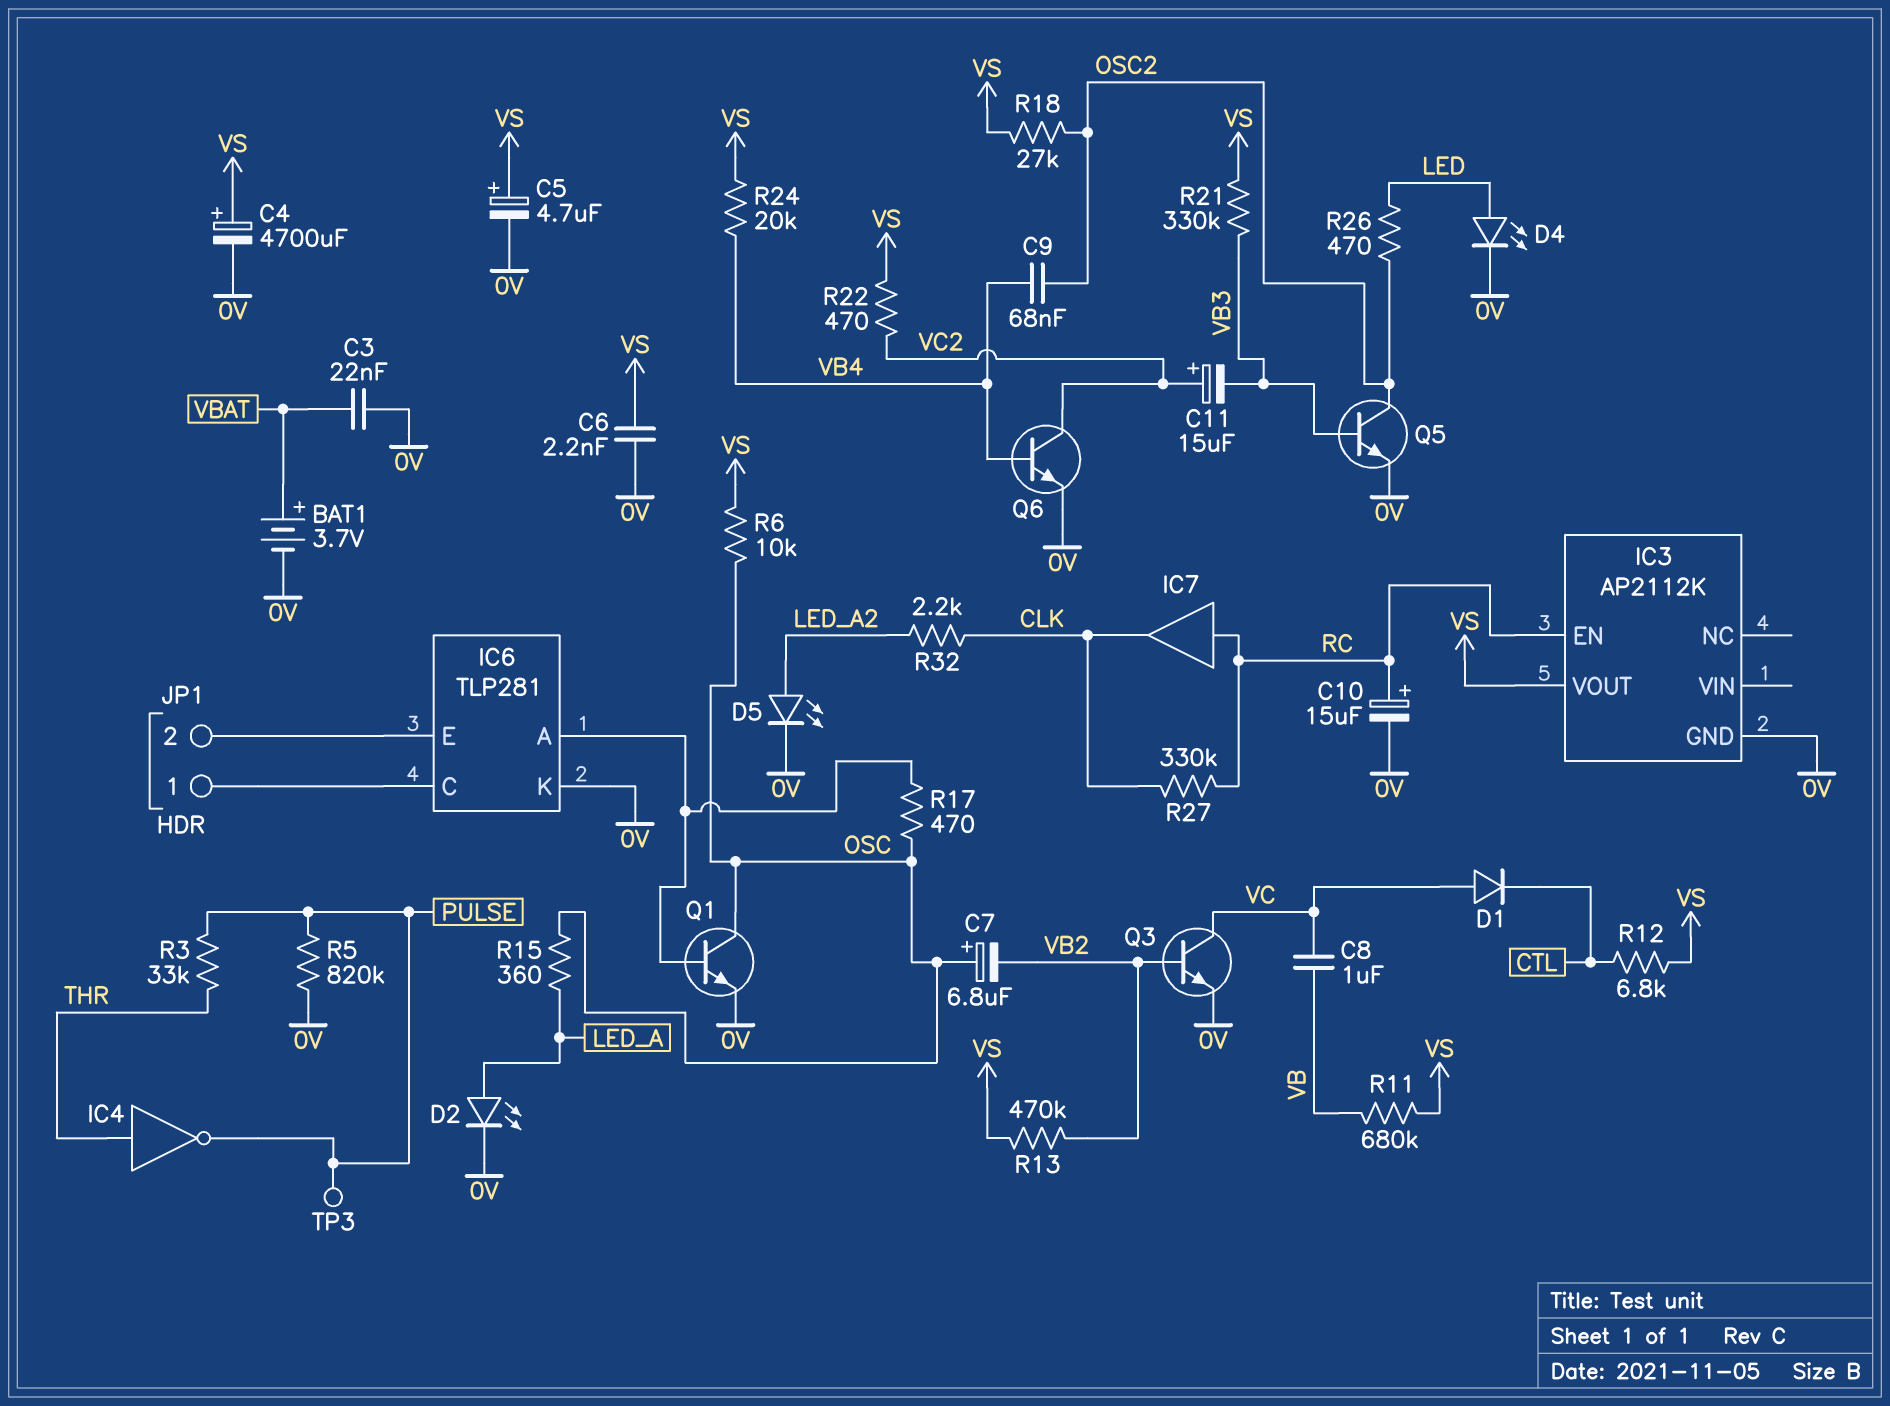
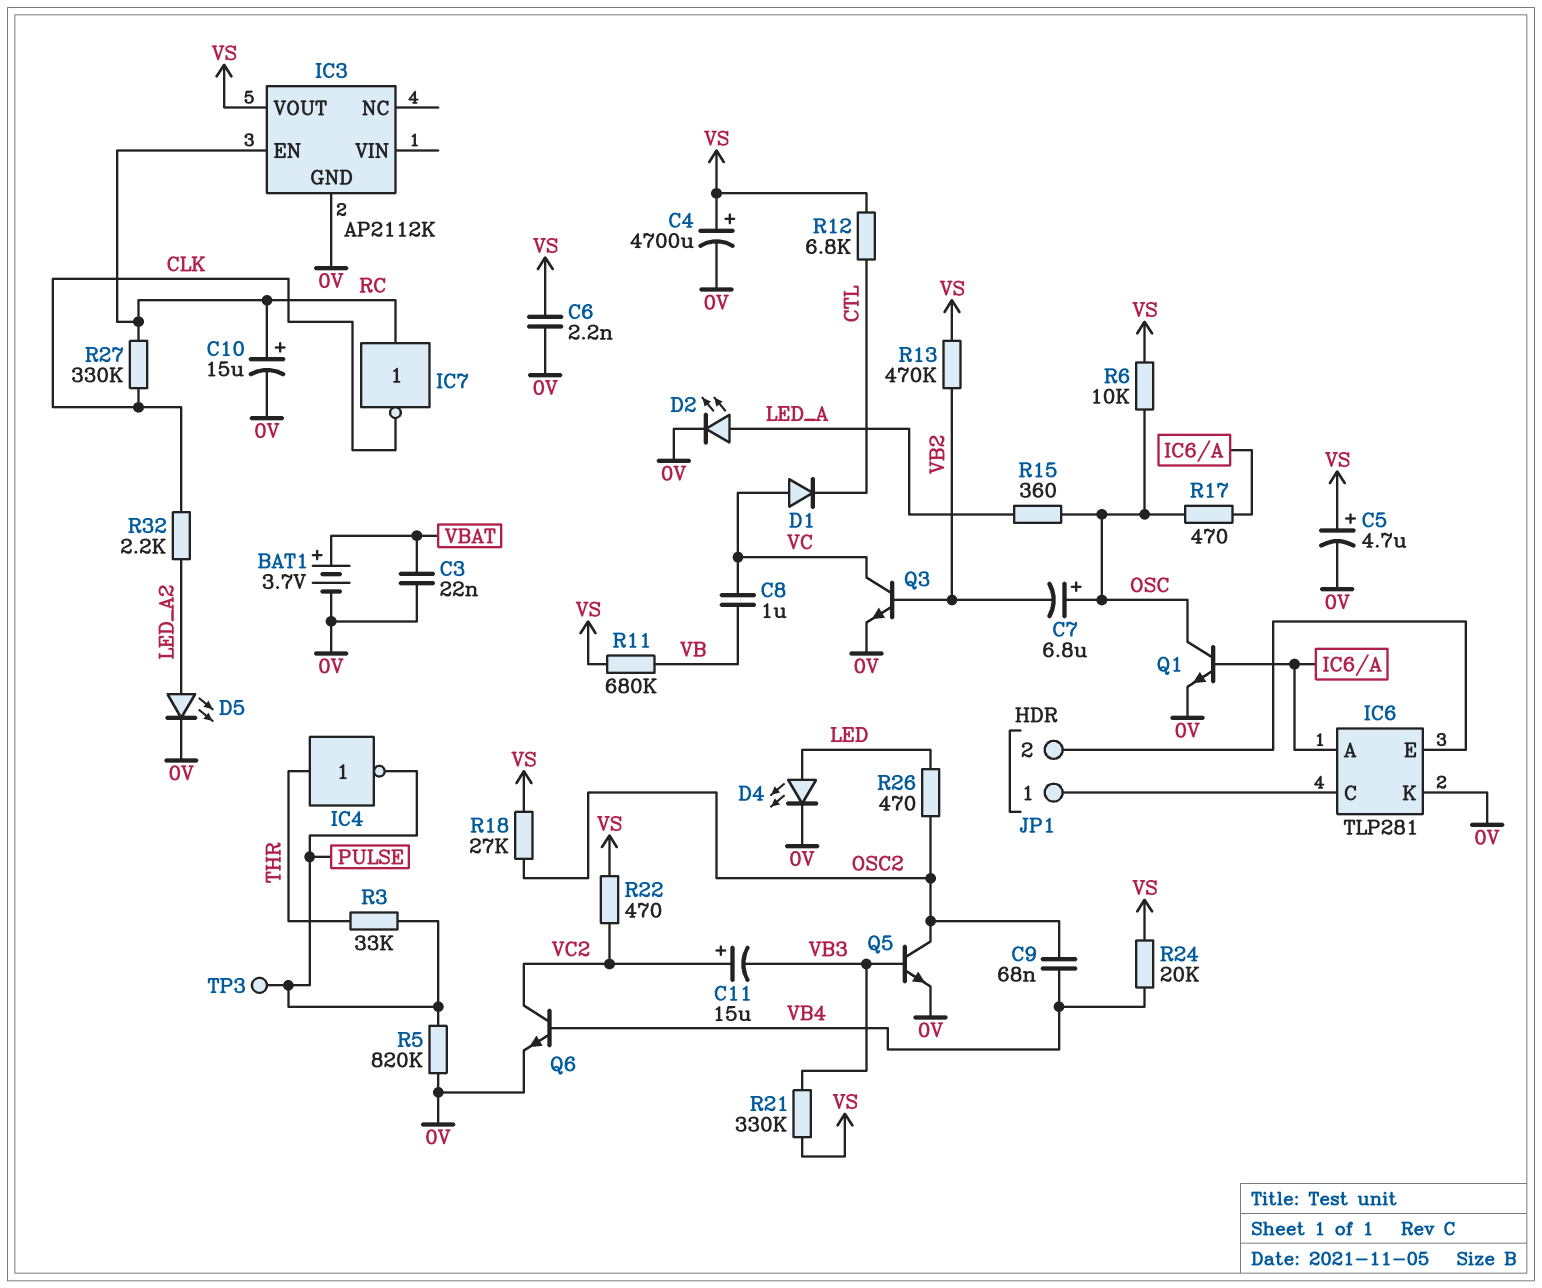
IC7: buffer (in RC, out CLK) -> NOT (in RC, out CLK)

